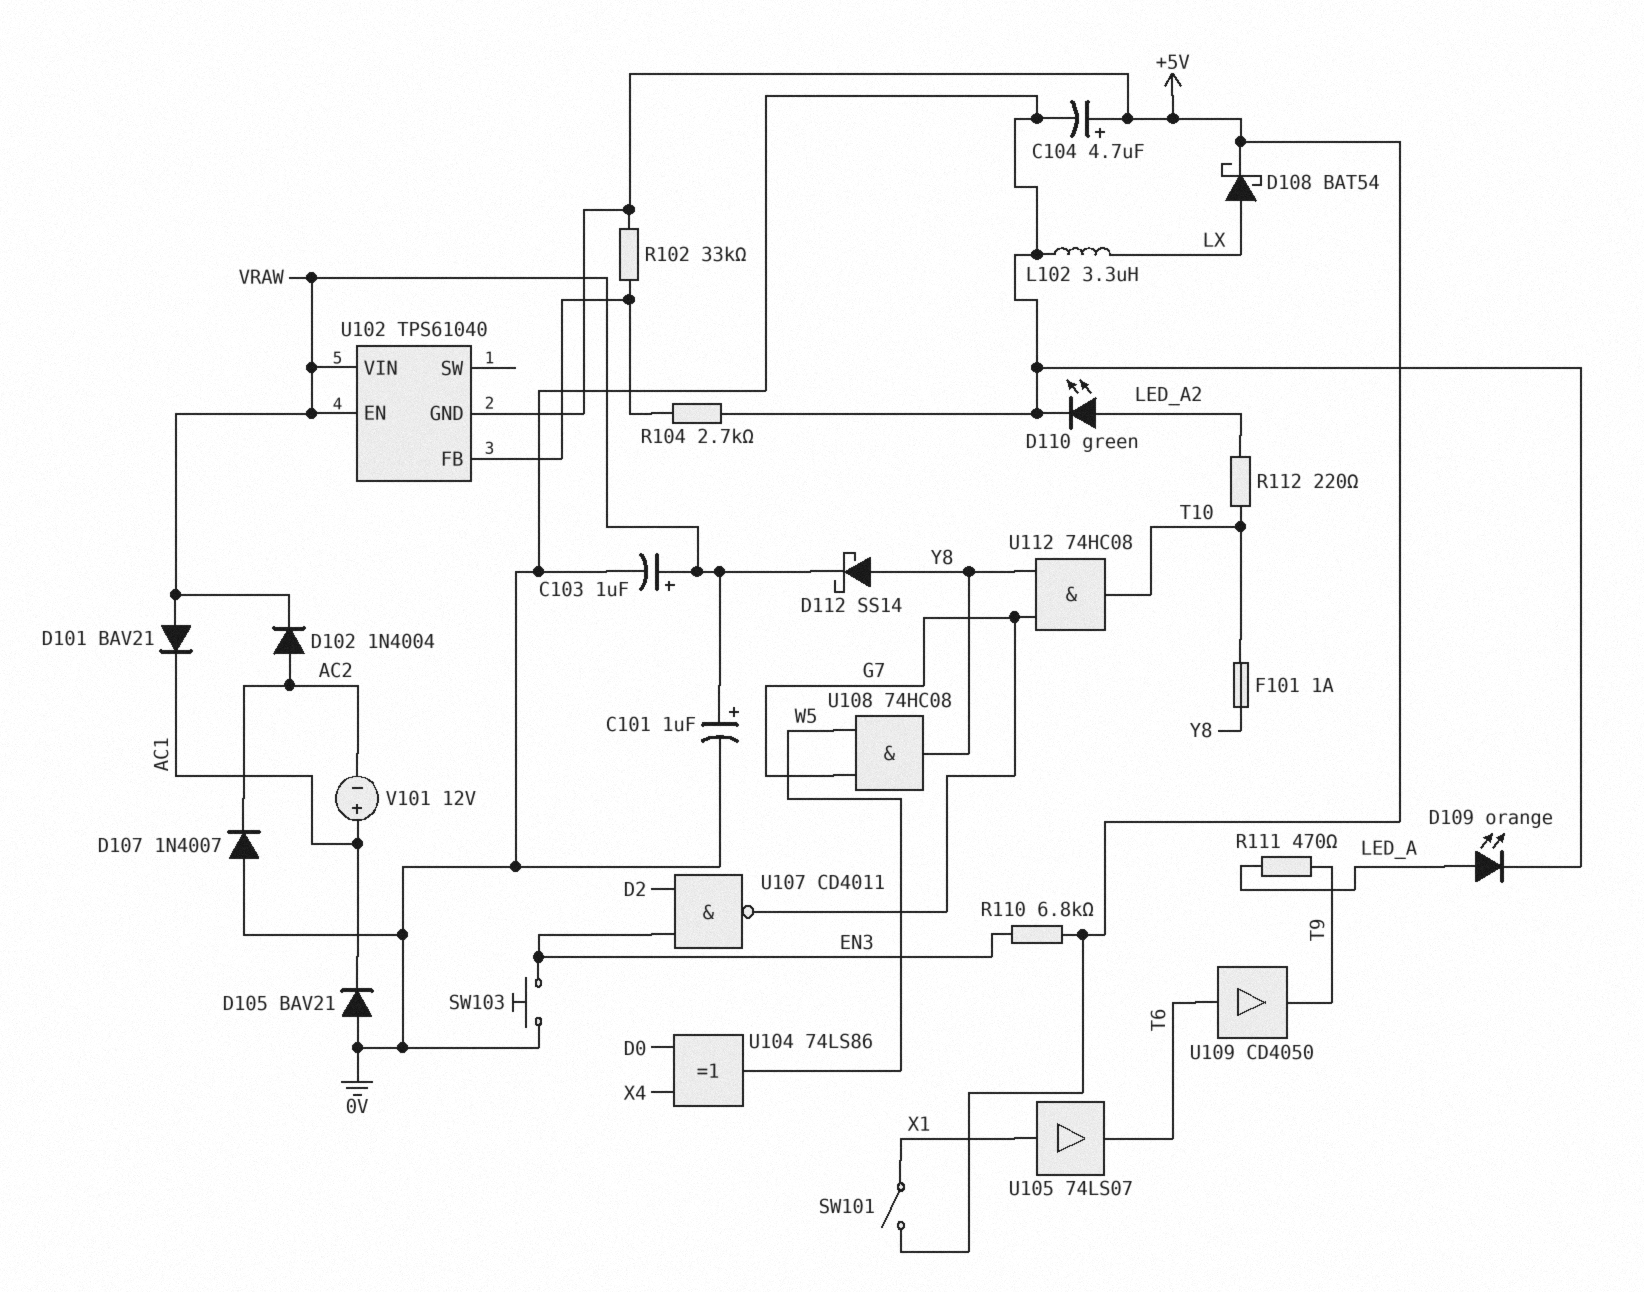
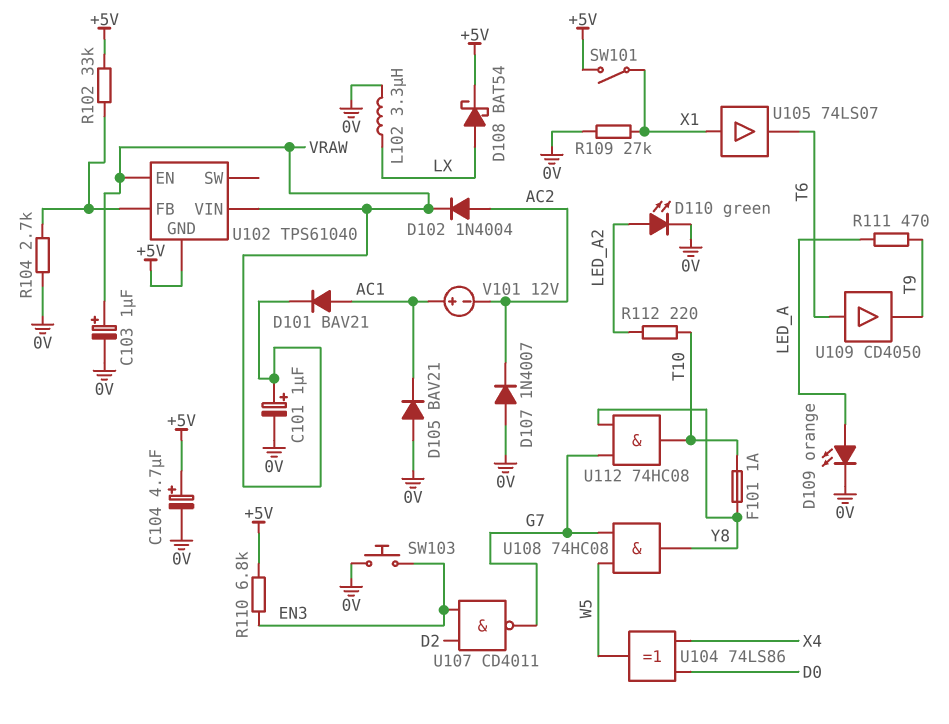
D101: diode BAV21 (A VRAW, K AC1) -> diode BAV21 (A AC1, K VRAW)
D112: schottky SS14 (A Y8, K VRAW) -> none
R109: none -> 27k (0V, X1)

